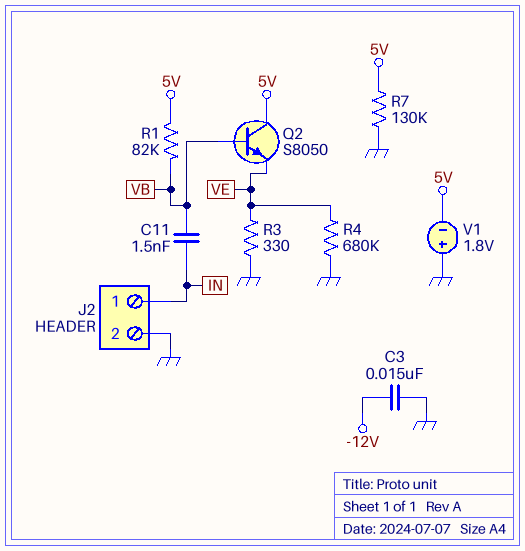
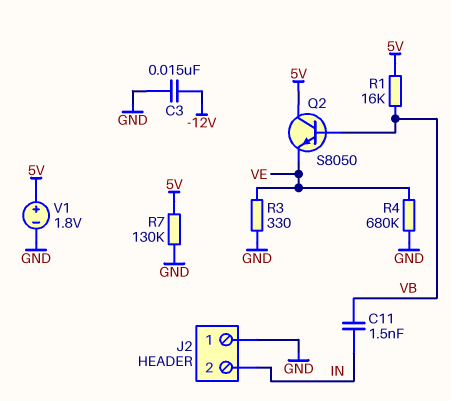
J2 pin 1: IN -> GND
J2 pin 2: GND -> IN
R1: 82k (5V, VB) -> 16k (5V, VB)
V1: 1.8V (plus GND, minus 5V) -> 1.8V (plus 5V, minus GND)

